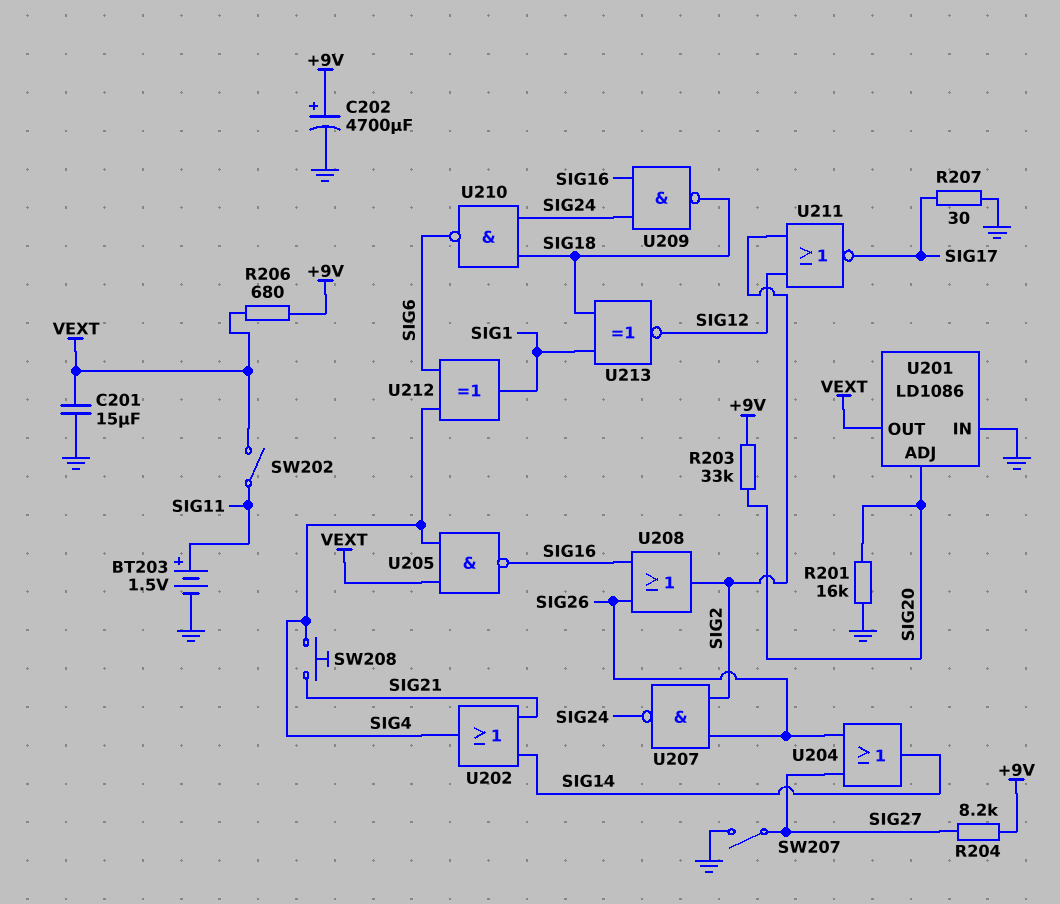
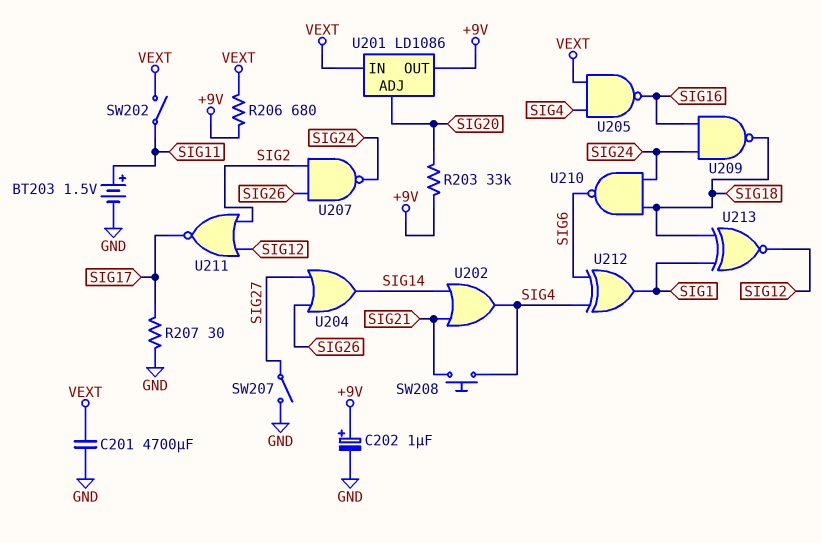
C201: 15uF (GND, VEXT) -> 4700uF (GND, VEXT)
C202: 4700uF (plus +9V, minus GND) -> 1uF (plus +9V, minus GND)
R201: 16k (GND, SIG20) -> none
R204: 8.2k (+9V, SIG27) -> none
U201 pin IN: GND -> VEXT
U201 pin OUT: VEXT -> +9V
U208: OR (in SIG16, in SIG26, out SIG2) -> none

